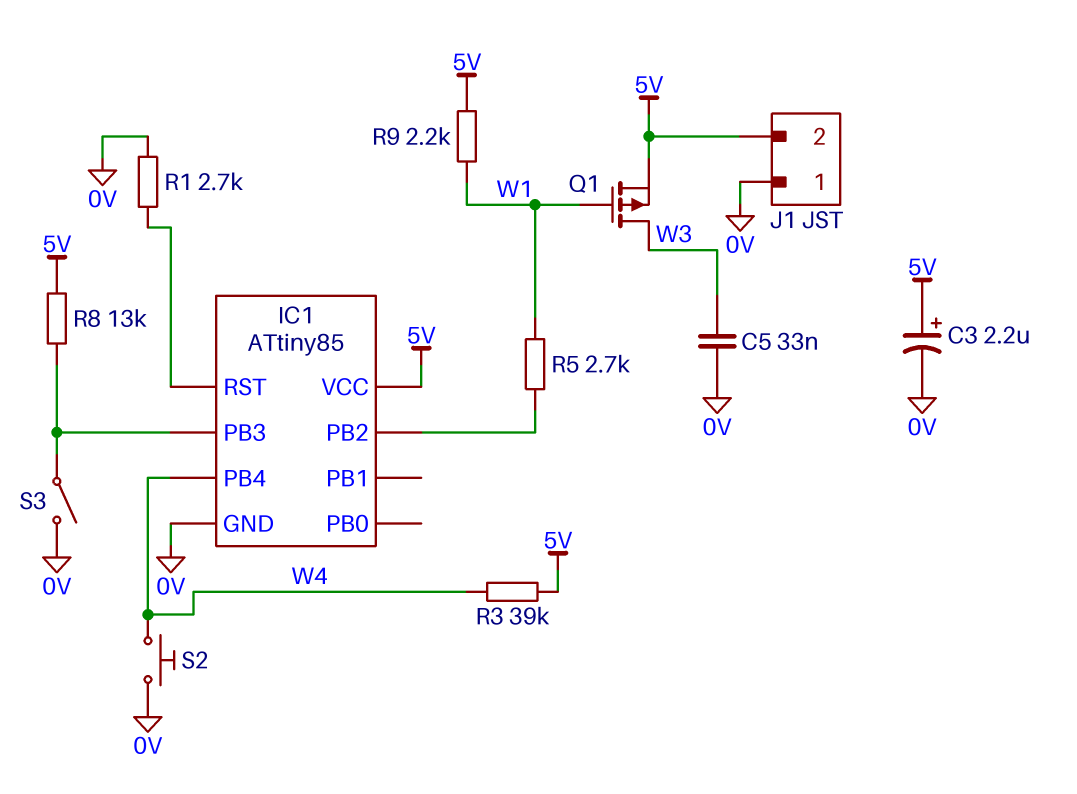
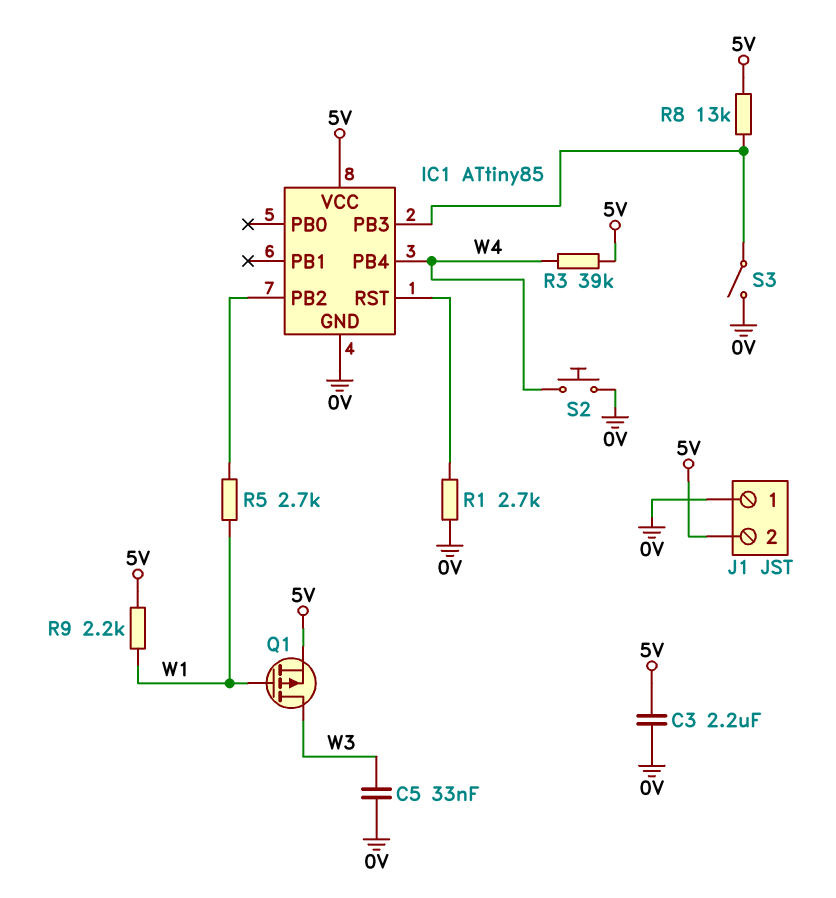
C3: 2.2uF (plus 5V, minus 0V) -> 2.2uF (0V, 5V)

